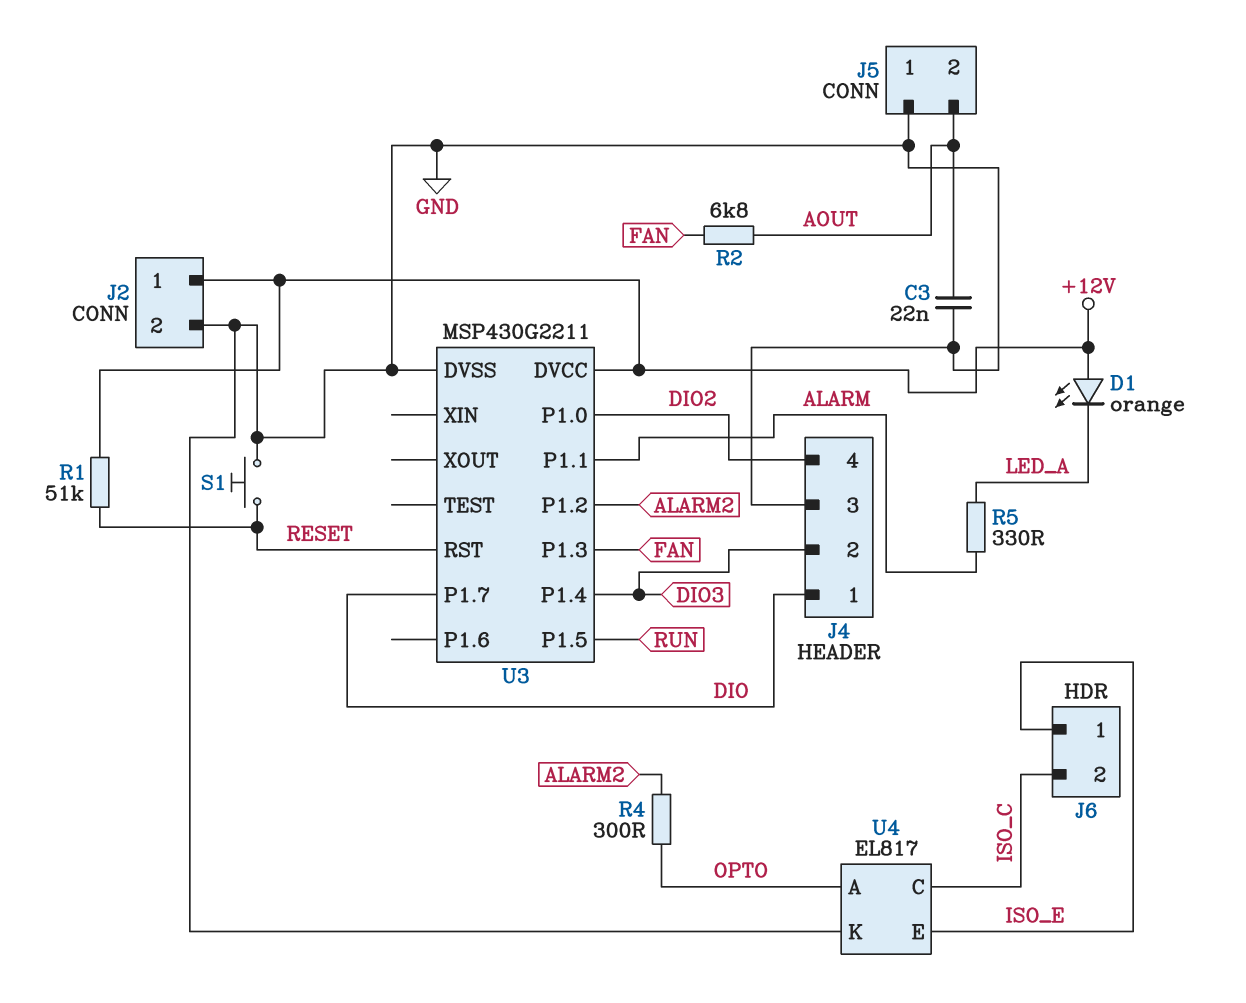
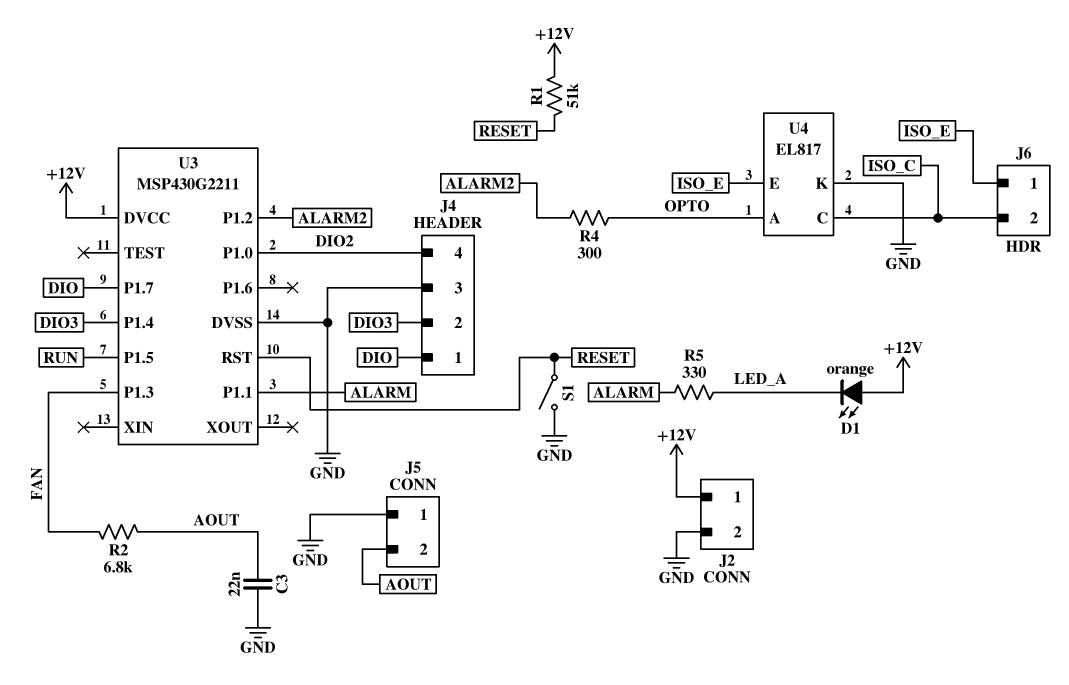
S1: button (GND, RESET) -> switch (GND, RESET)

